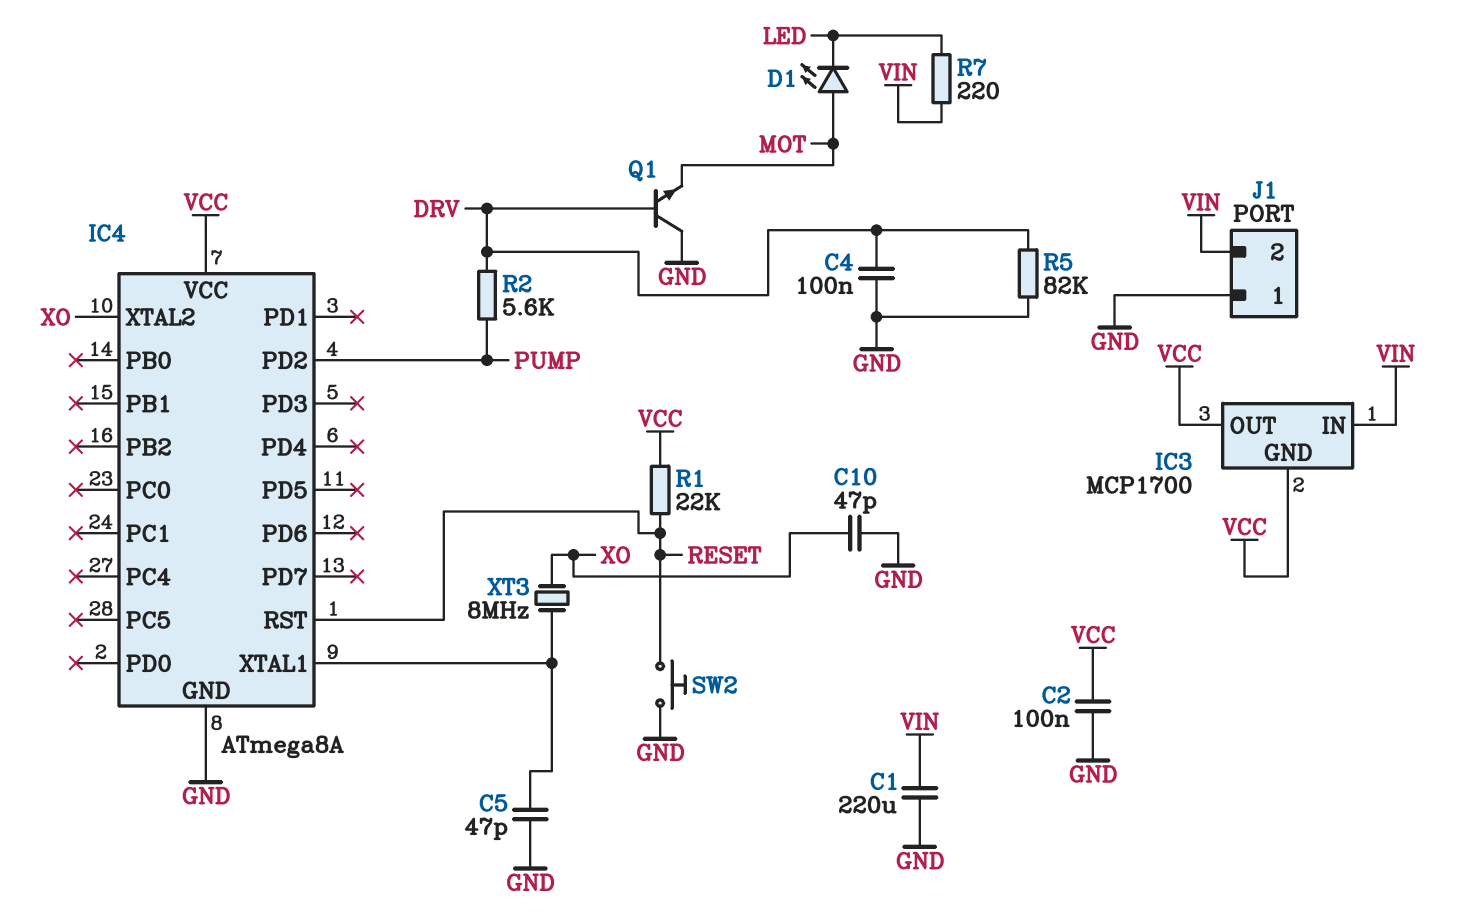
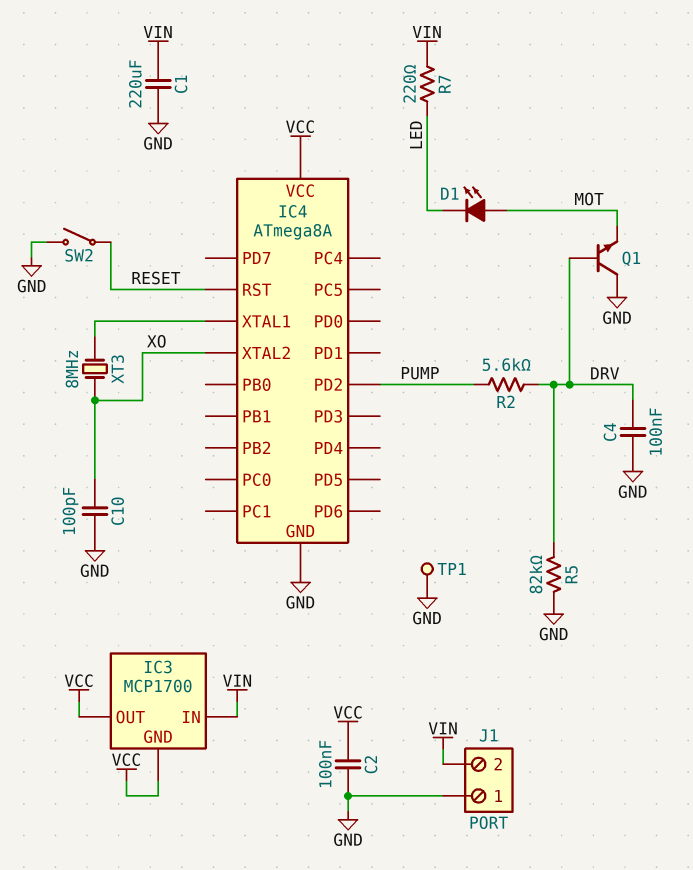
C5: 47pF (GND, IC4/XTAL1) -> none
C10: 47pF (GND, XO) -> 100pF (GND, XO)
R1: 22k (RESET, VCC) -> none
SW2: button (GND, RESET) -> switch (GND, RESET)
TP1: none -> test point (GND)

